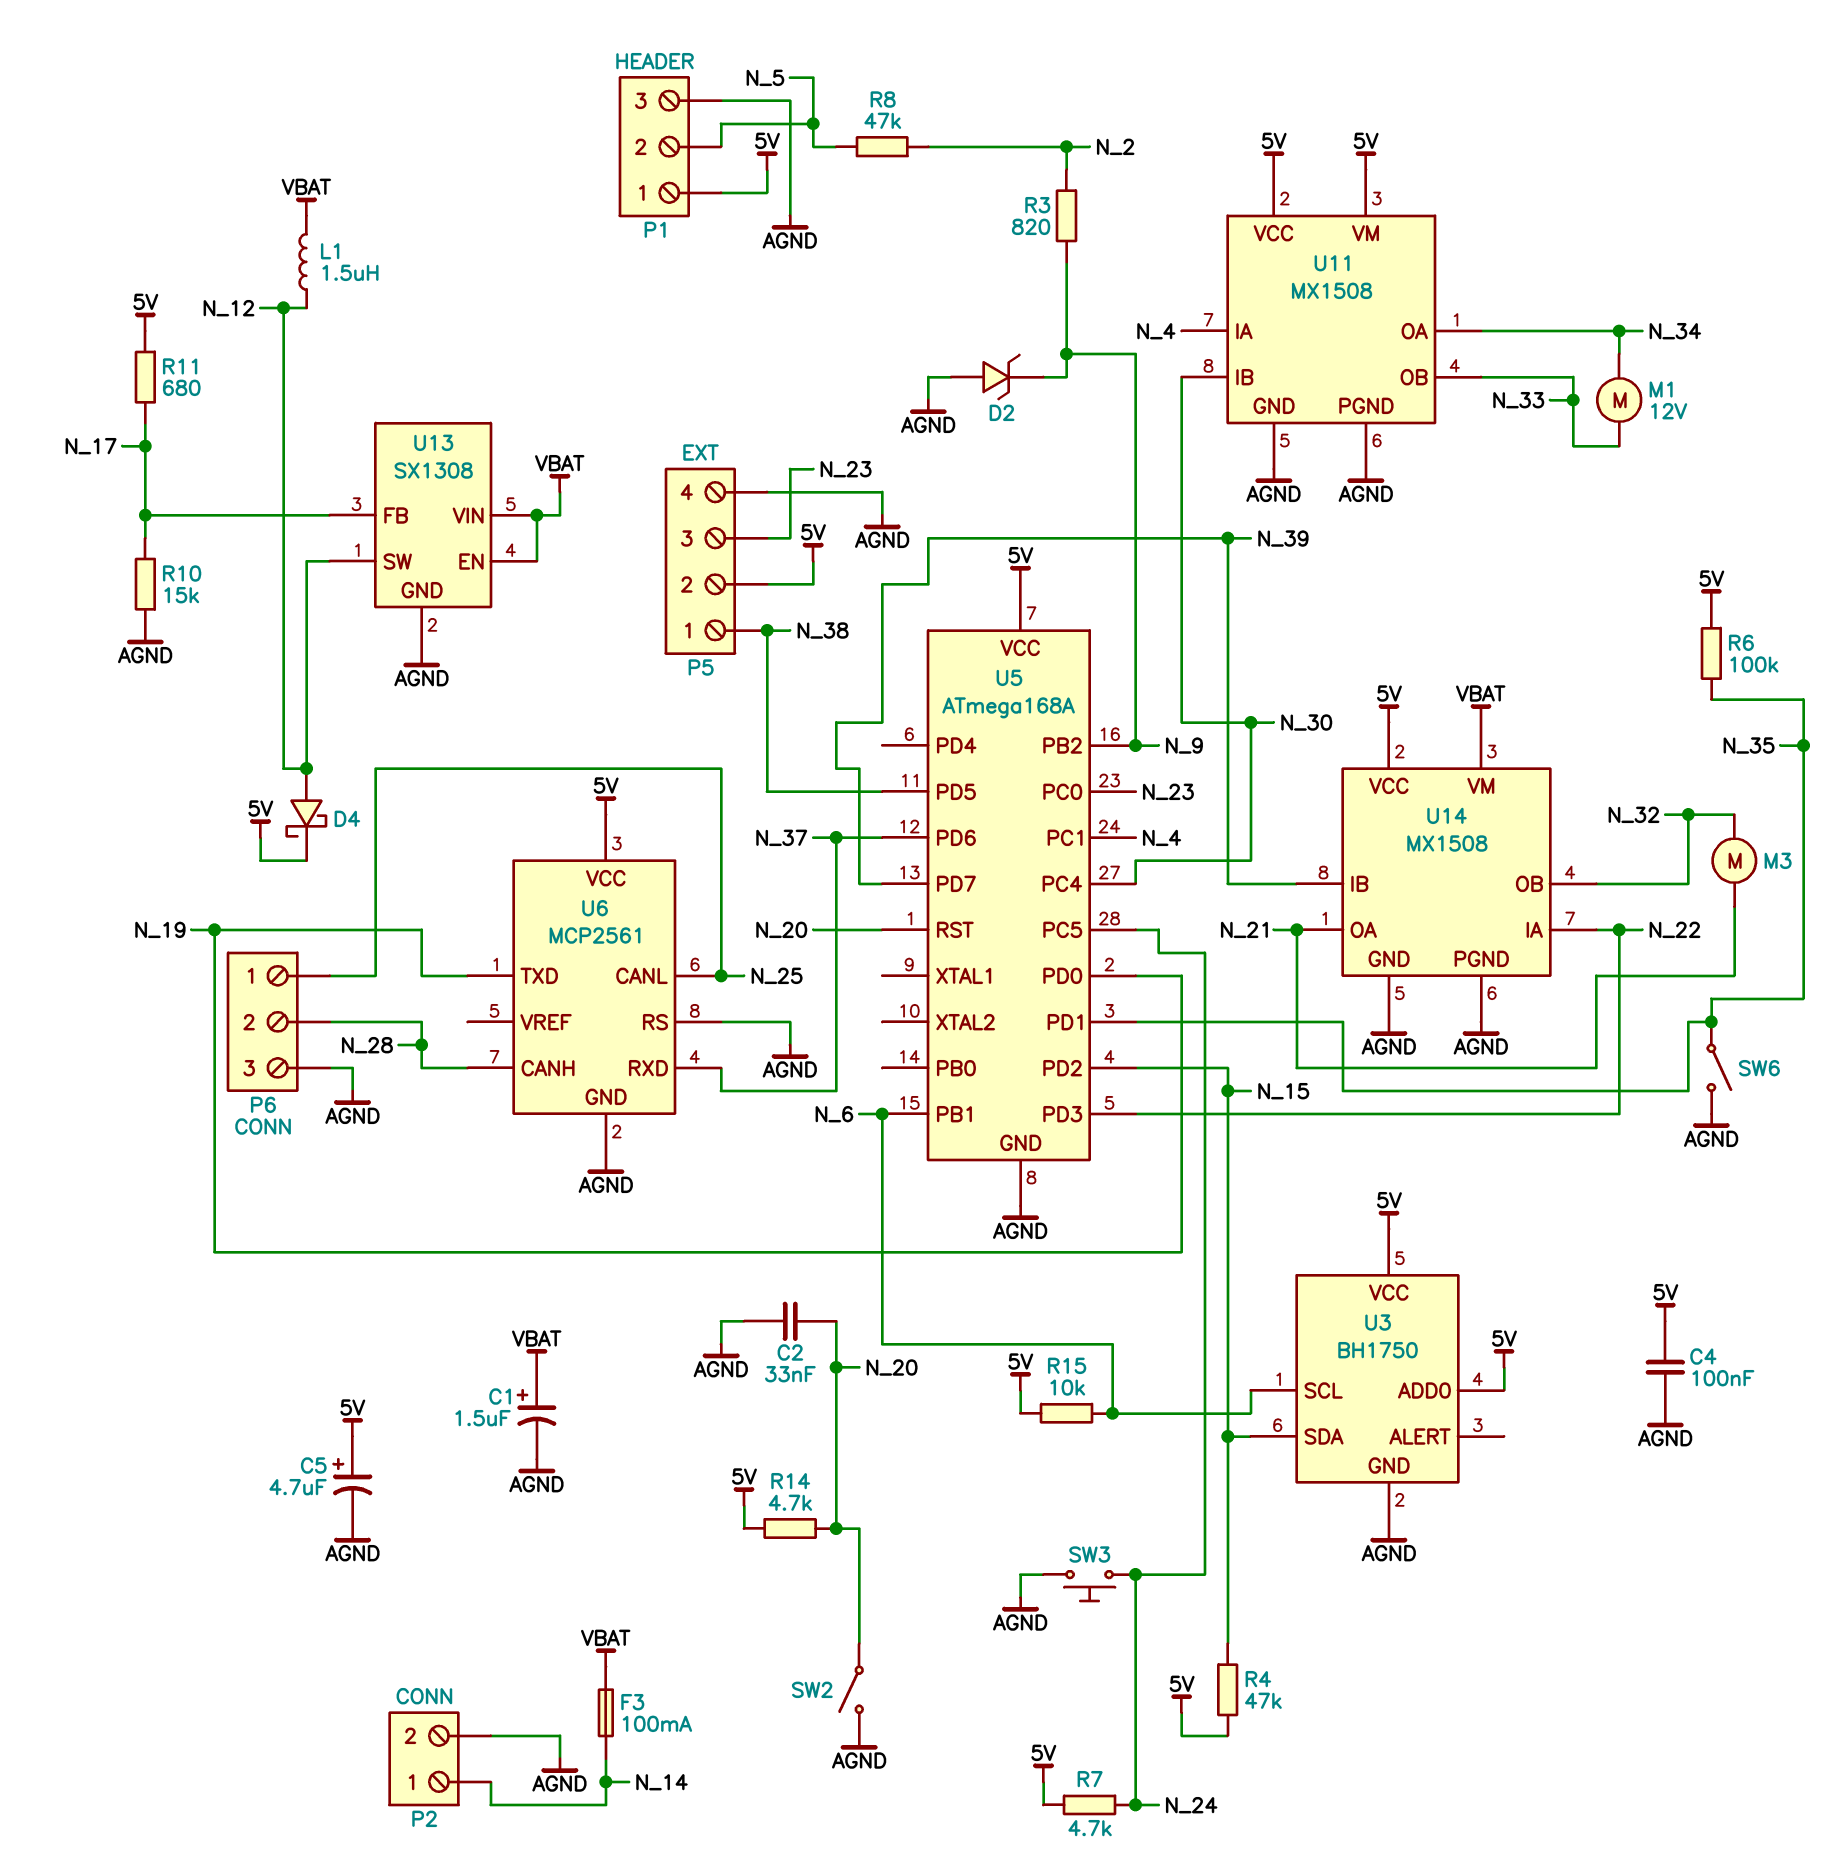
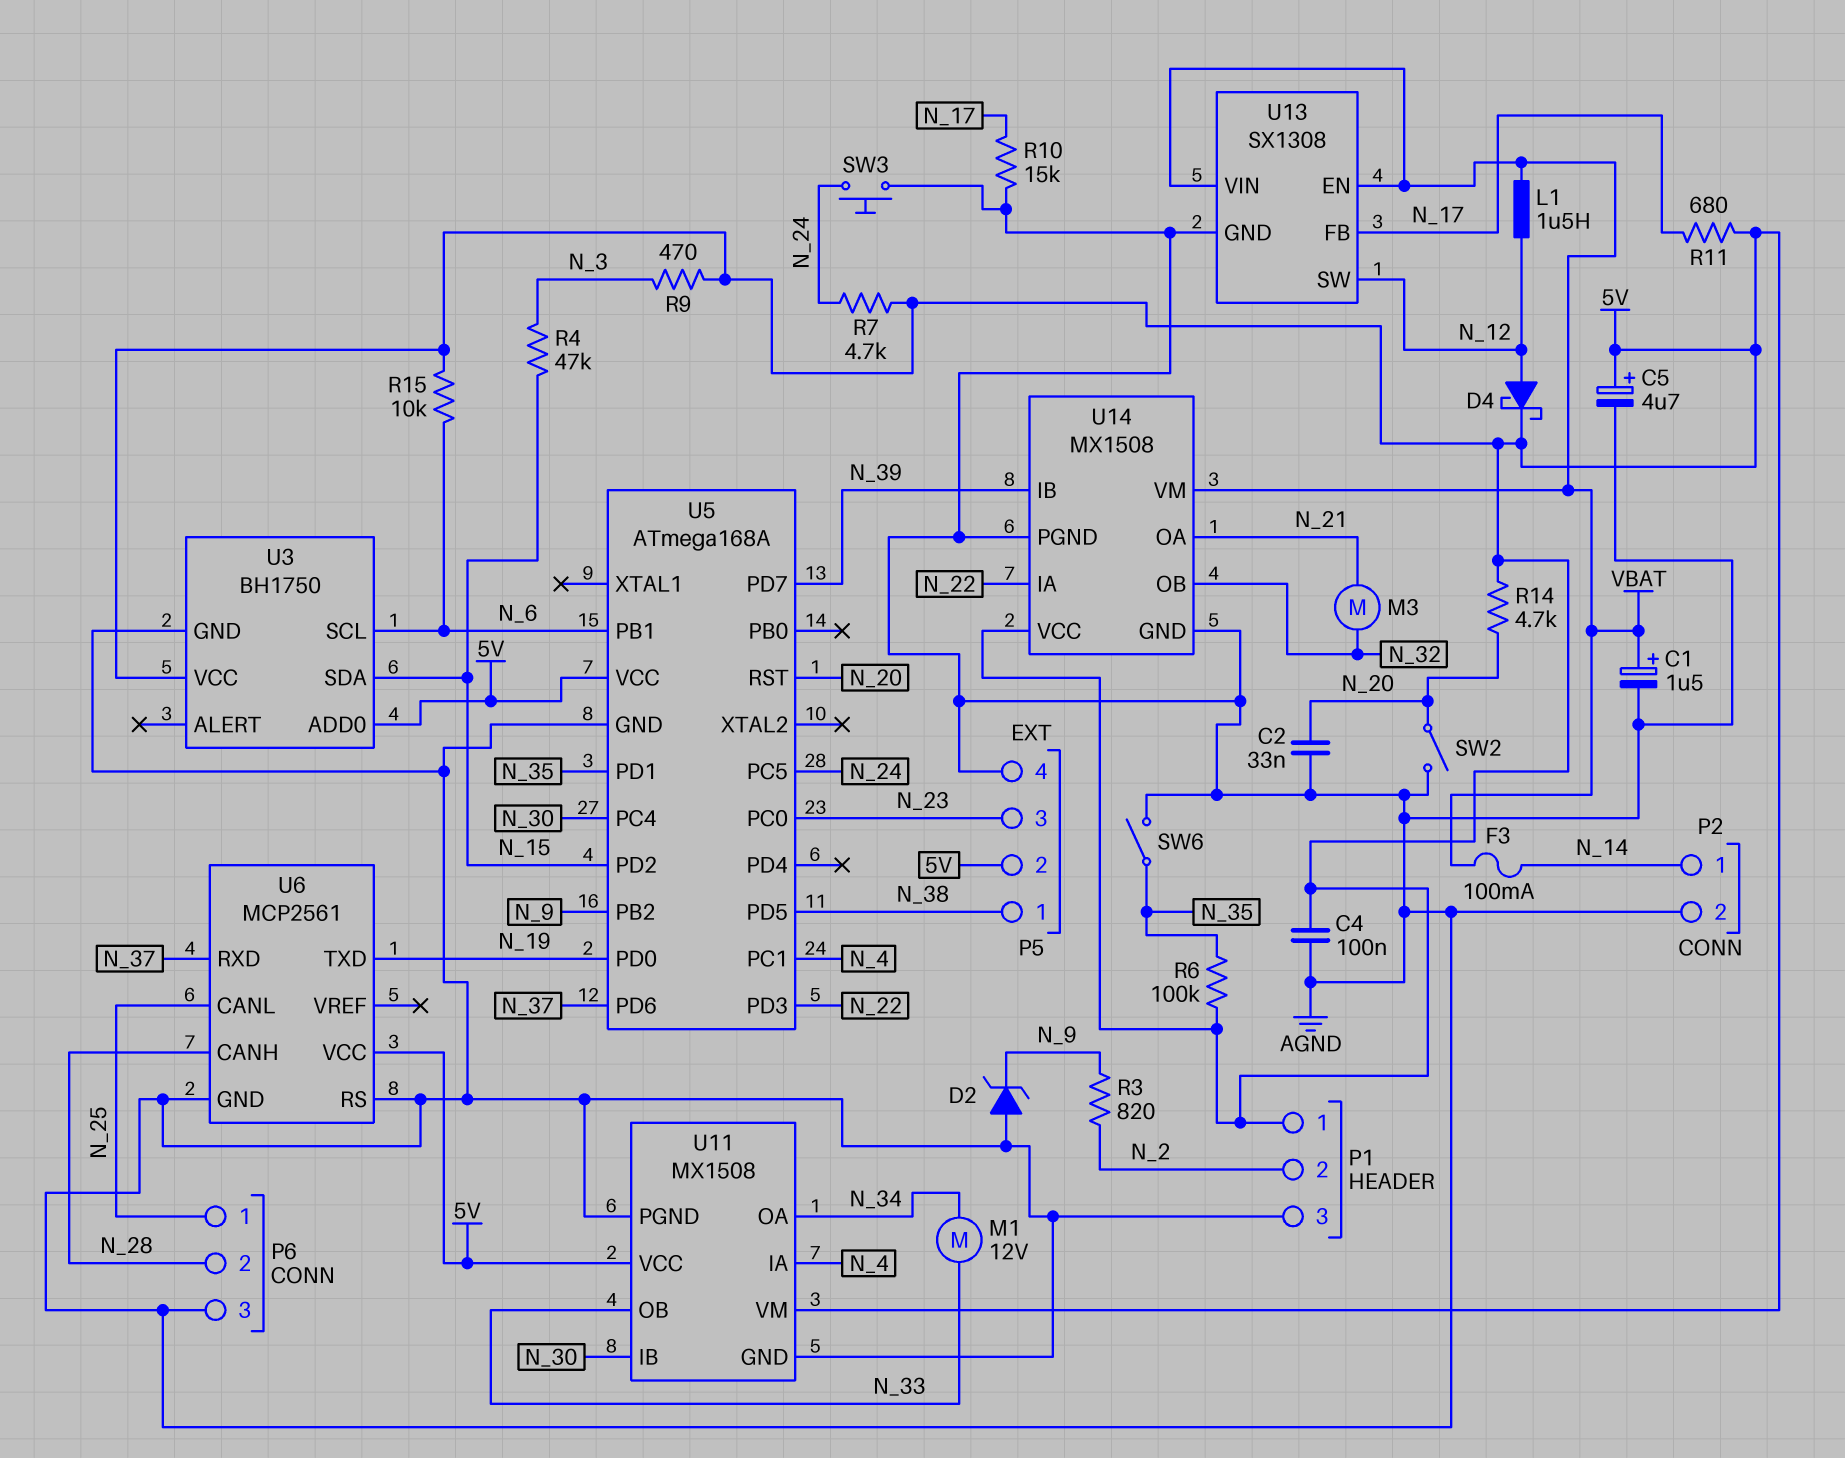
P1 pin 2: N_5 -> N_2
R4: 47k (5V, N_15) -> 47k (N_3, N_15)
R8: 47k (N_2, N_5) -> none
R9: none -> 470 (5V, N_3)

